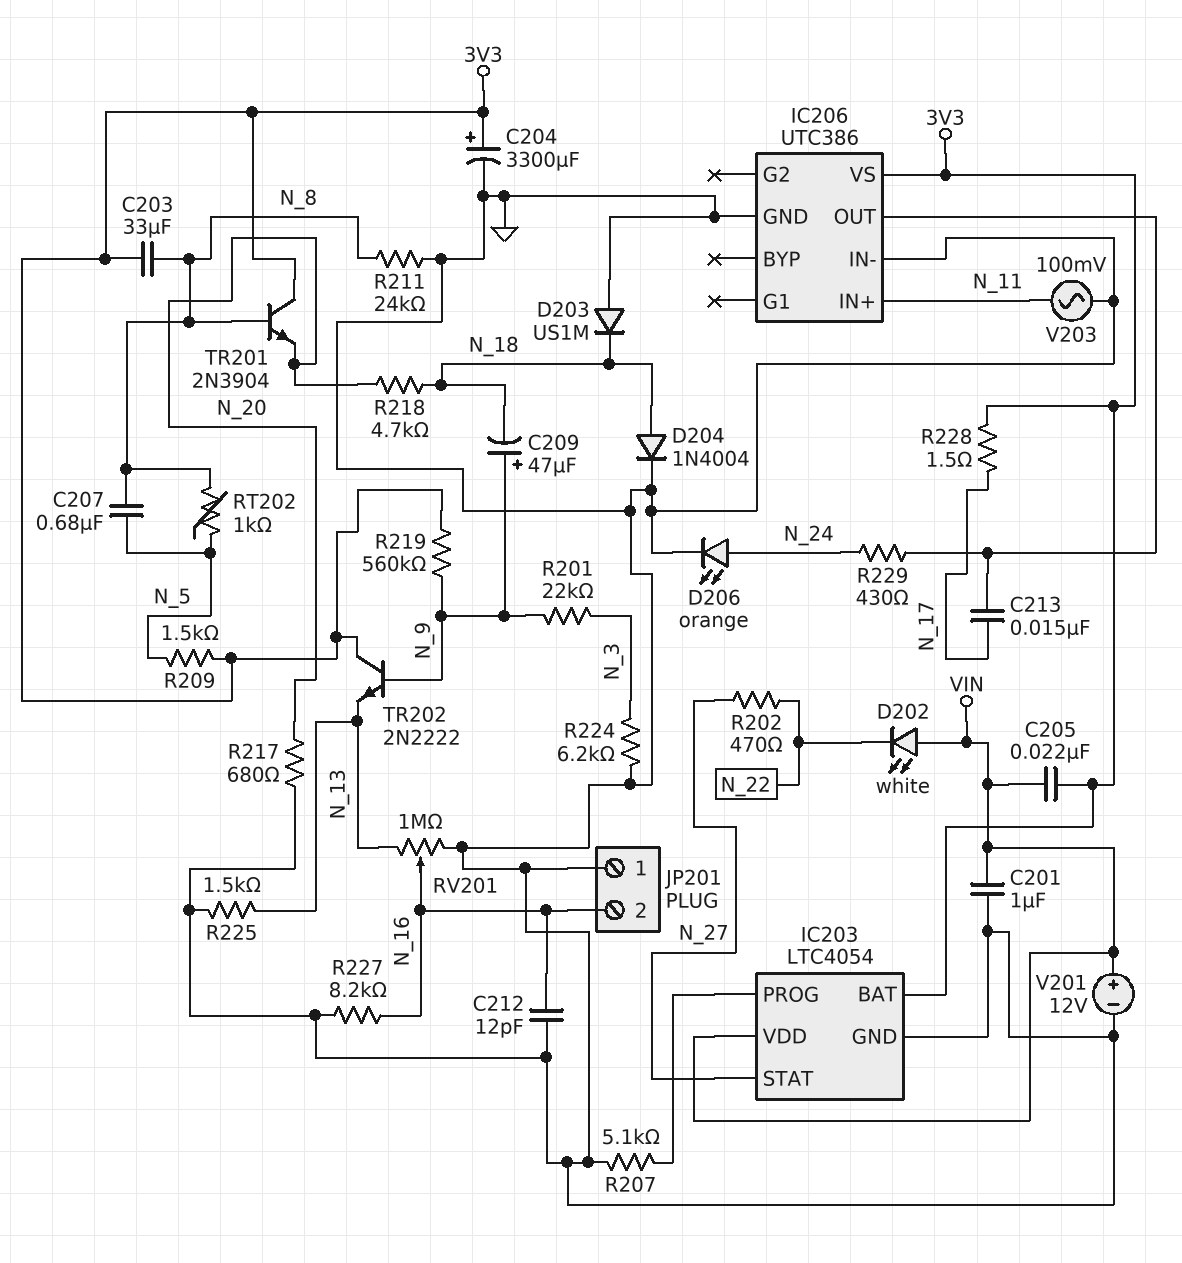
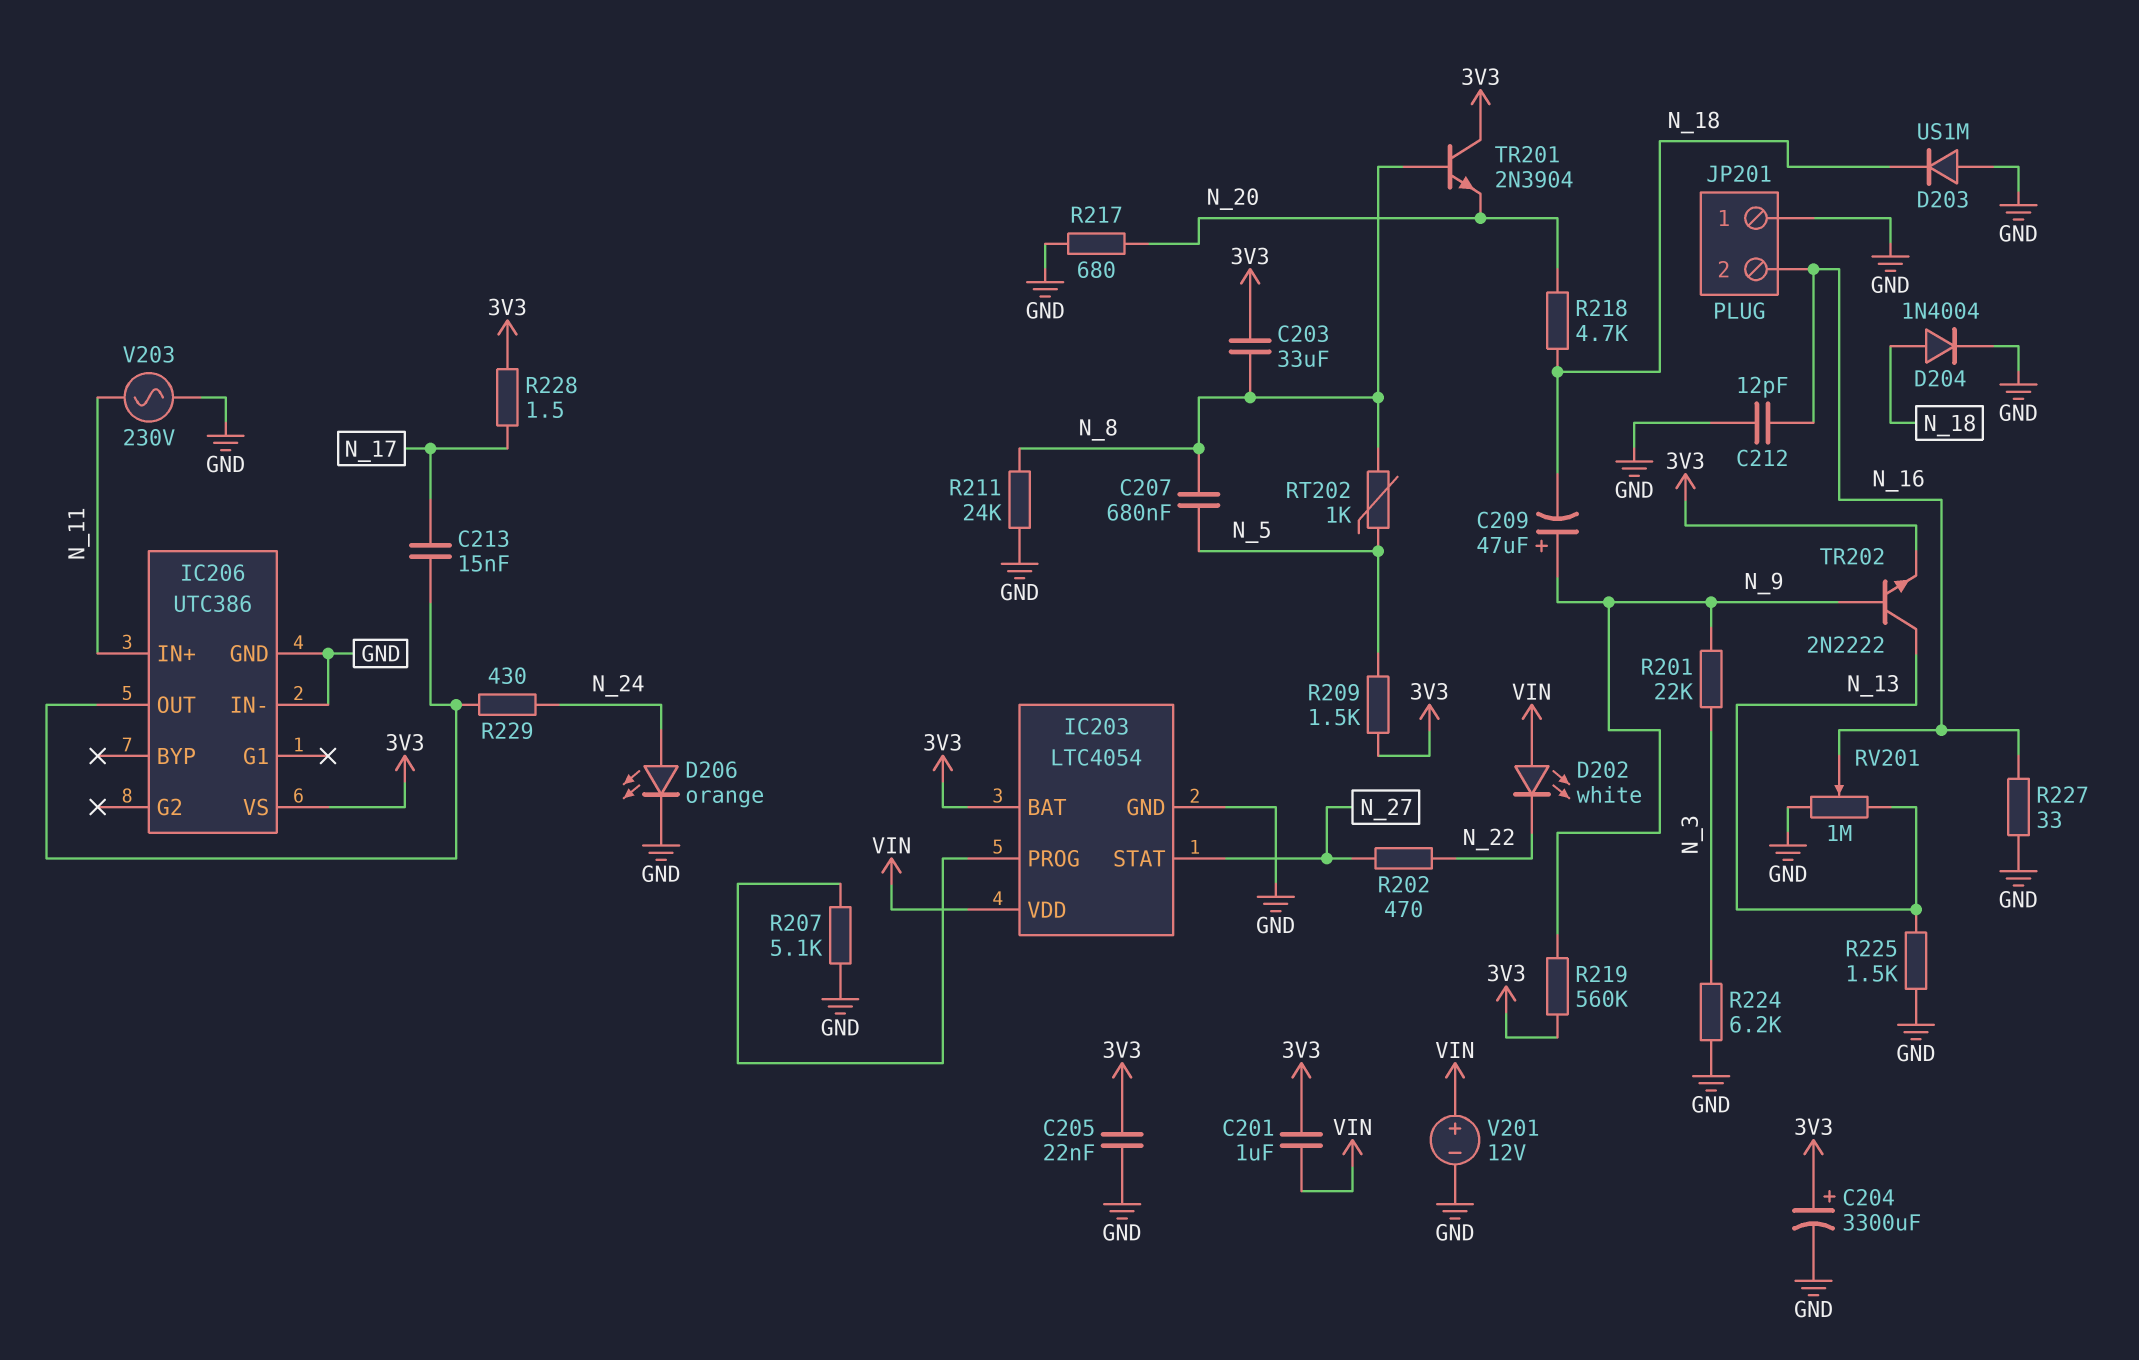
C201: 1uF (GND, VIN) -> 1uF (3V3, VIN)
C205: 22nF (3V3, VIN) -> 22nF (3V3, GND)
R227: 8.2k (GND, N_16) -> 33 (GND, N_16)
TR202: NPN 2N2222 (B N_9, C 3V3, E N_13) -> NPN 2N2222 (B N_9, C N_13, E 3V3)
V203: AC 100mV (GND, N_11) -> AC 230V (GND, N_11)

